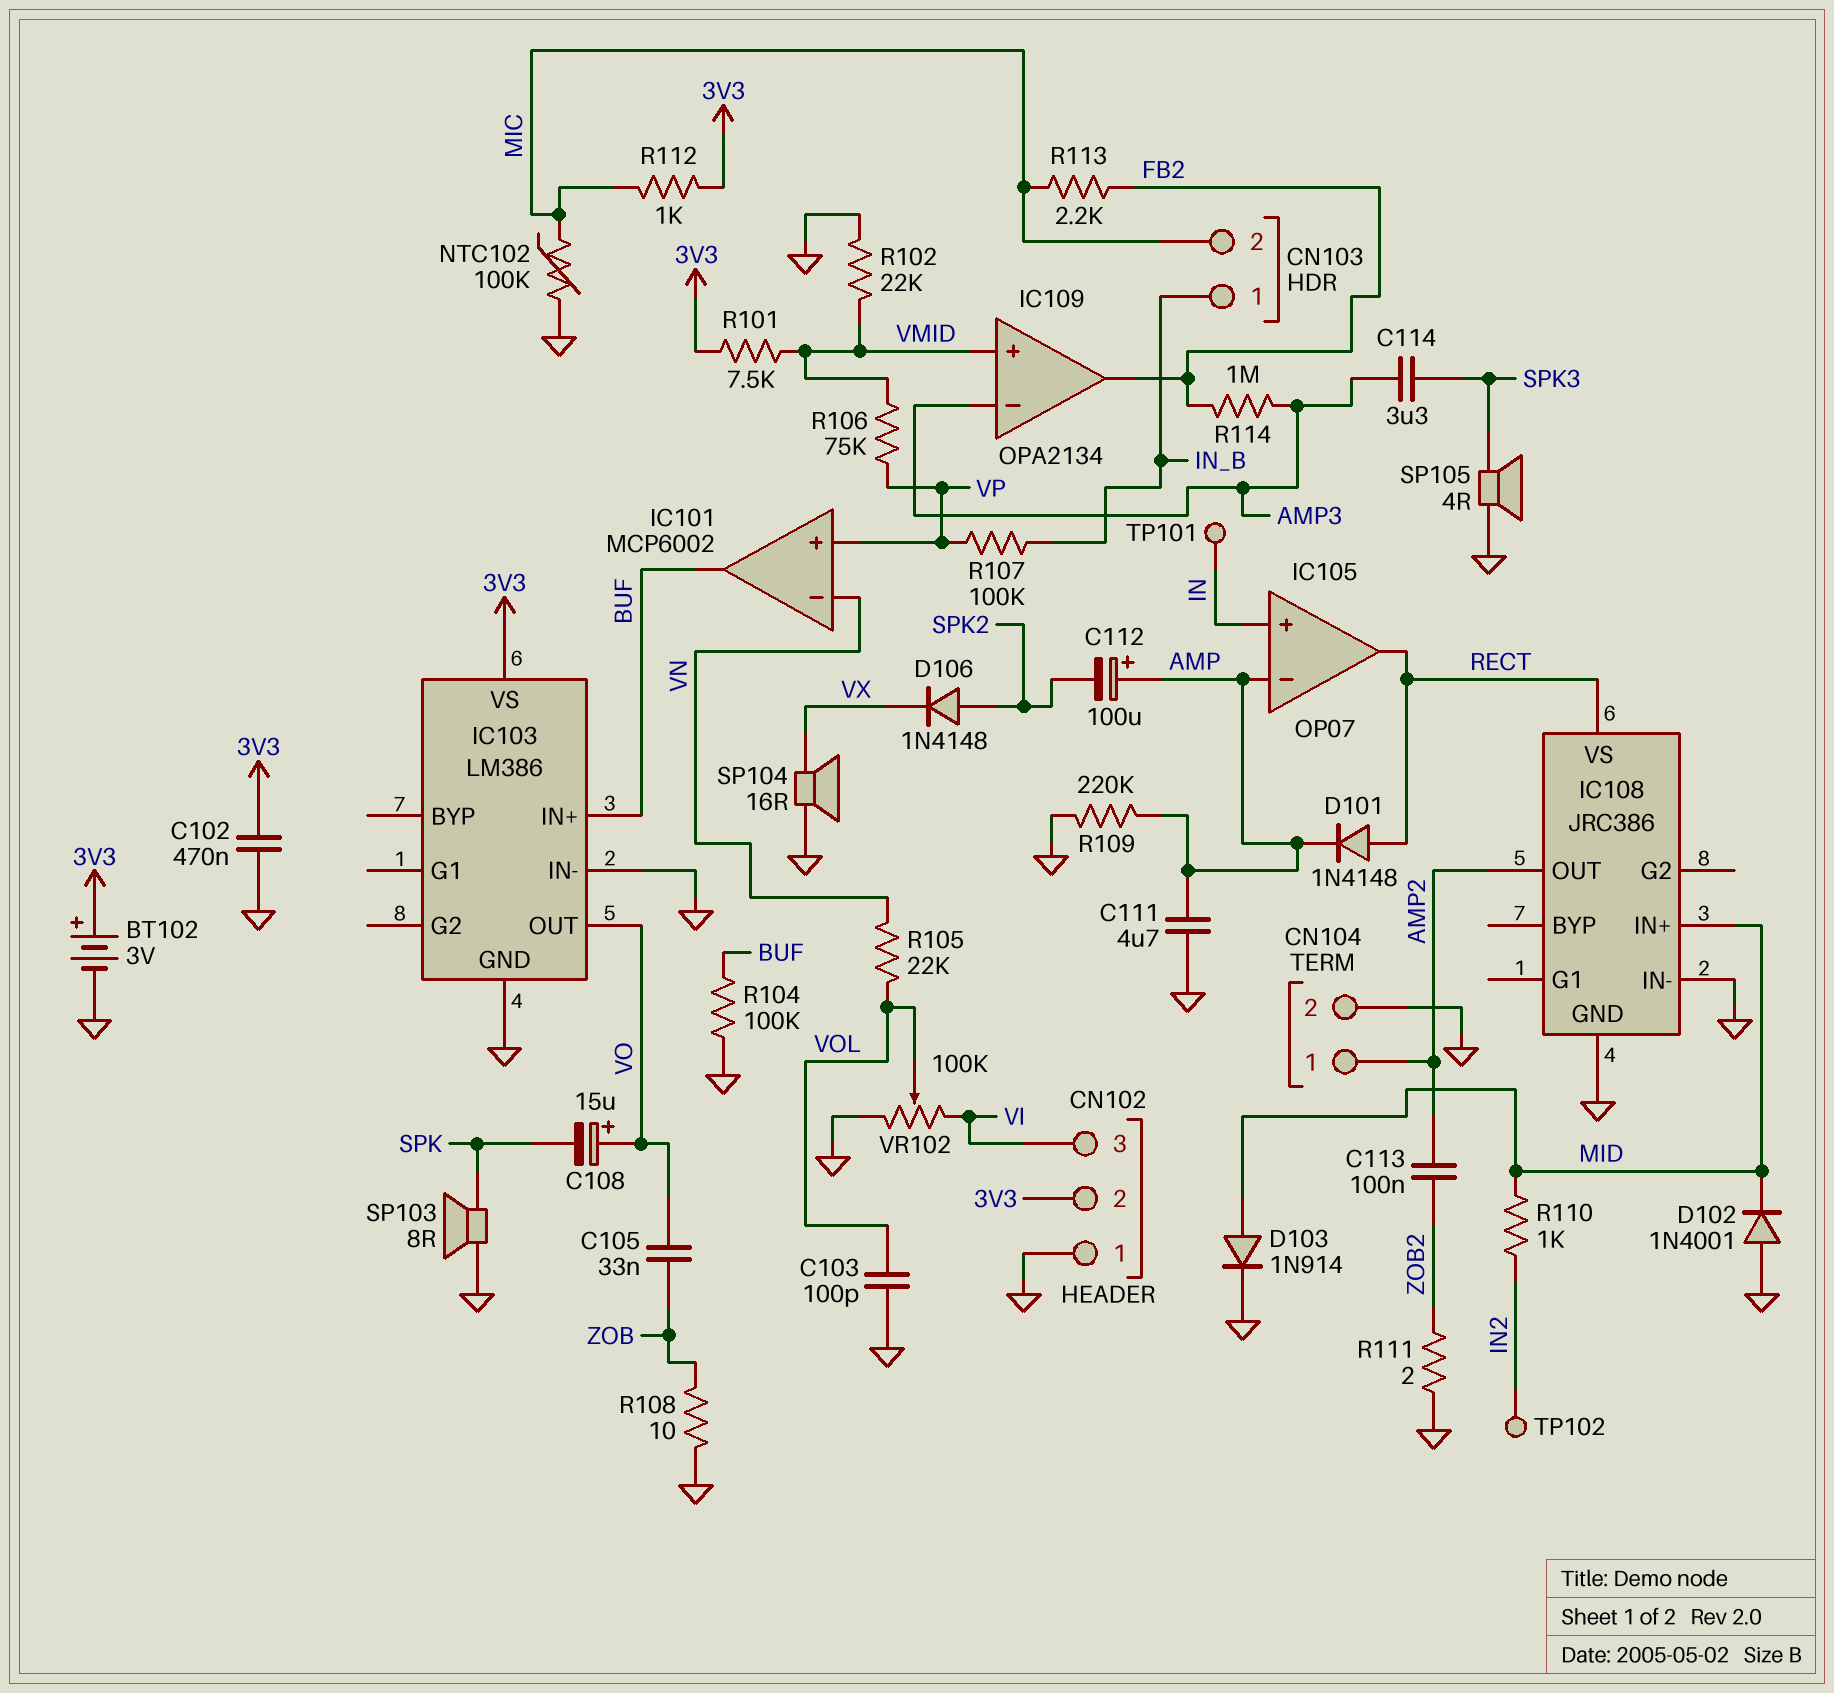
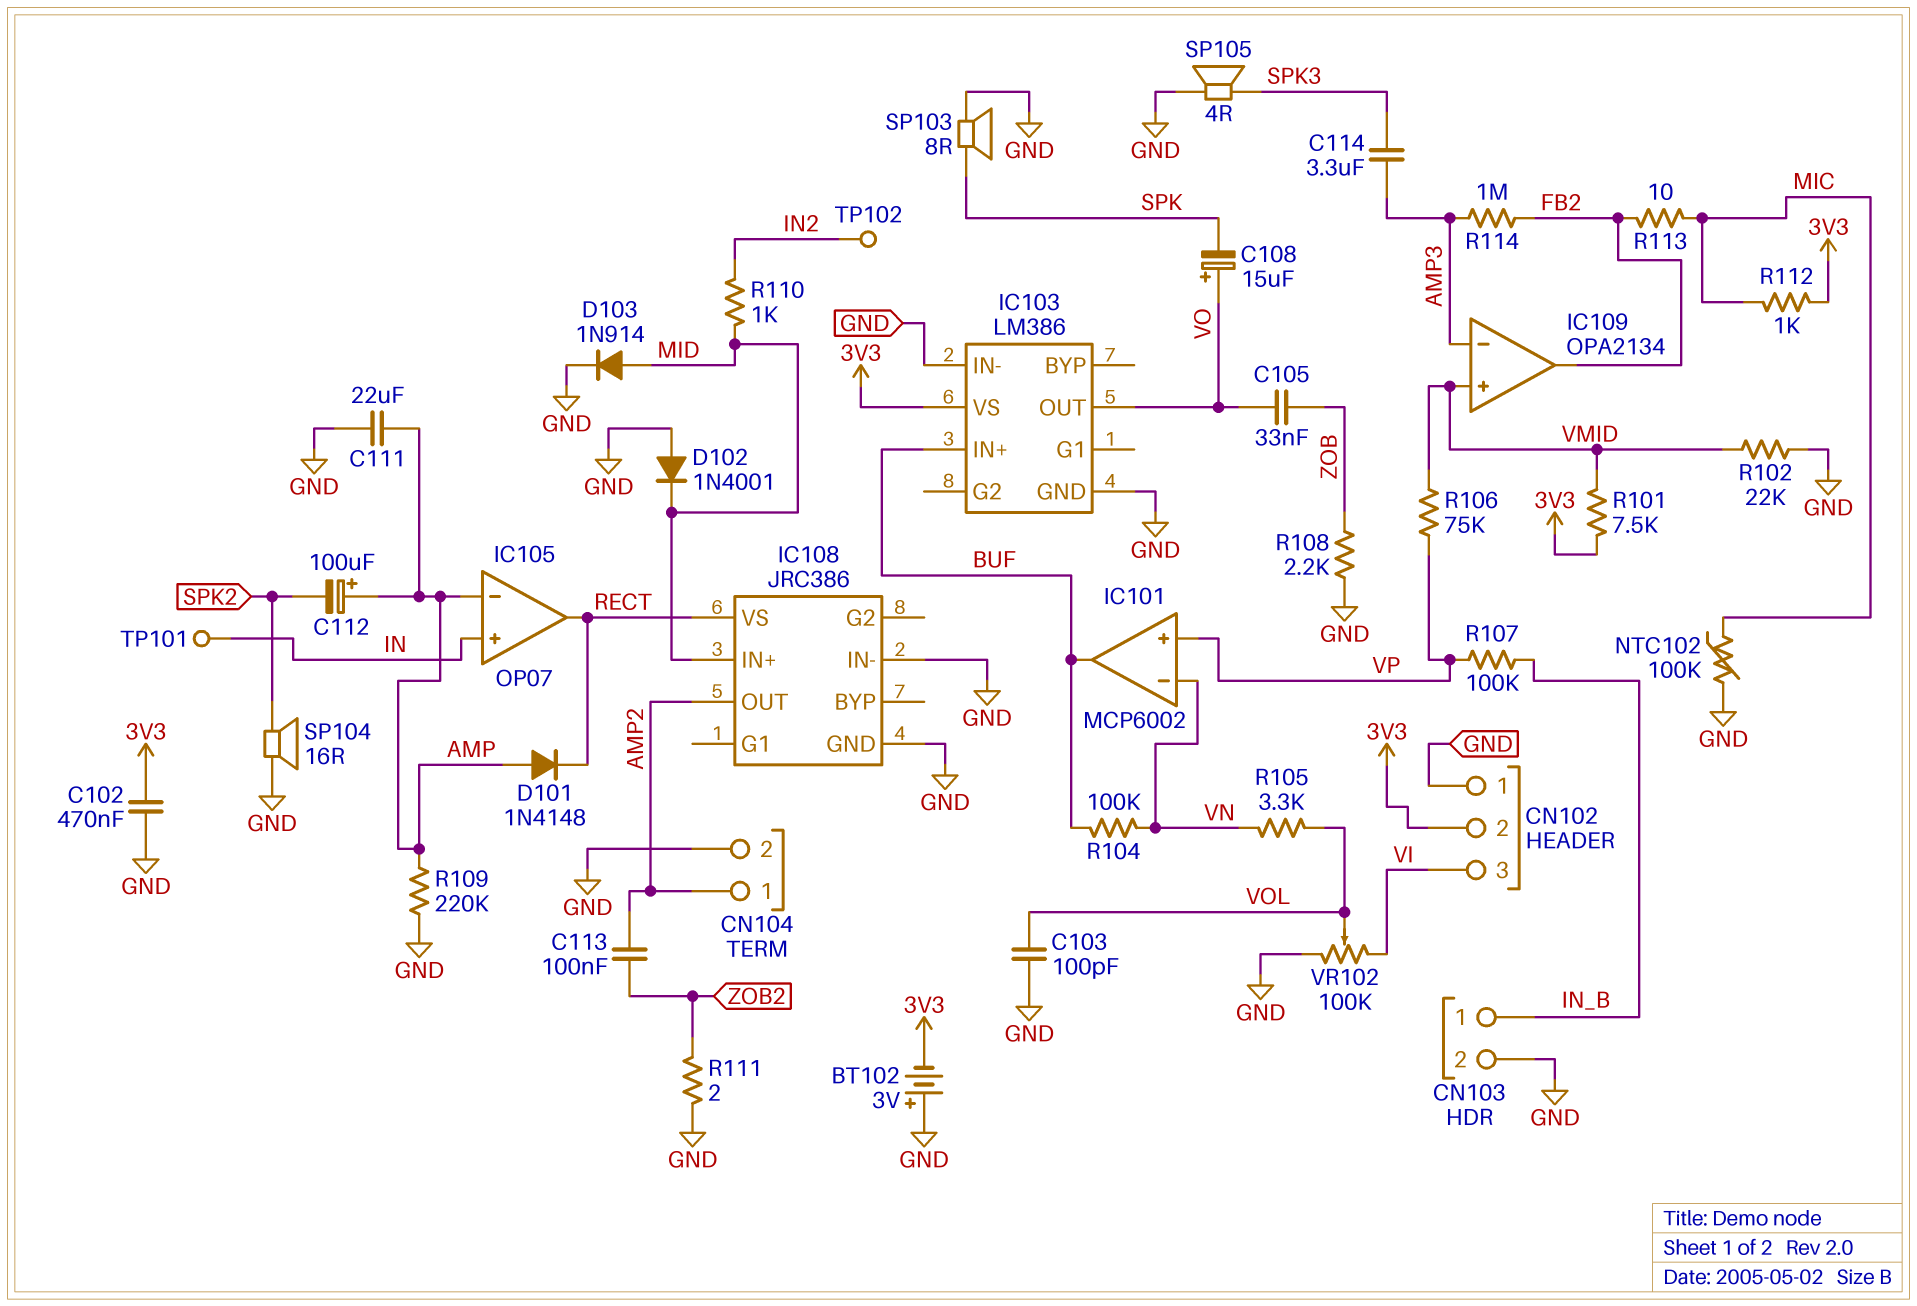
BT102: 3V (plus 3V3, minus GND) -> 3V (plus GND, minus 3V3)
C111: 4.7uF (AMP, GND) -> 22uF (AMP, GND)
CN103 pin 2: MIC -> GND
D101: diode 1N4148 (A RECT, K AMP) -> diode 1N4148 (A AMP, K RECT)
D106: diode 1N4148 (A SPK2, K VX) -> none
R104: 100k (BUF, GND) -> 100k (BUF, VN)
R105: 22k (VN, VOL) -> 3.3k (VN, VOL)
R108: 10 (GND, ZOB) -> 2.2k (GND, ZOB)
R113: 2.2k (FB2, MIC) -> 10 (FB2, MIC)
SP104: speaker 16R (GND, VX) -> speaker 16R (GND, SPK2)

